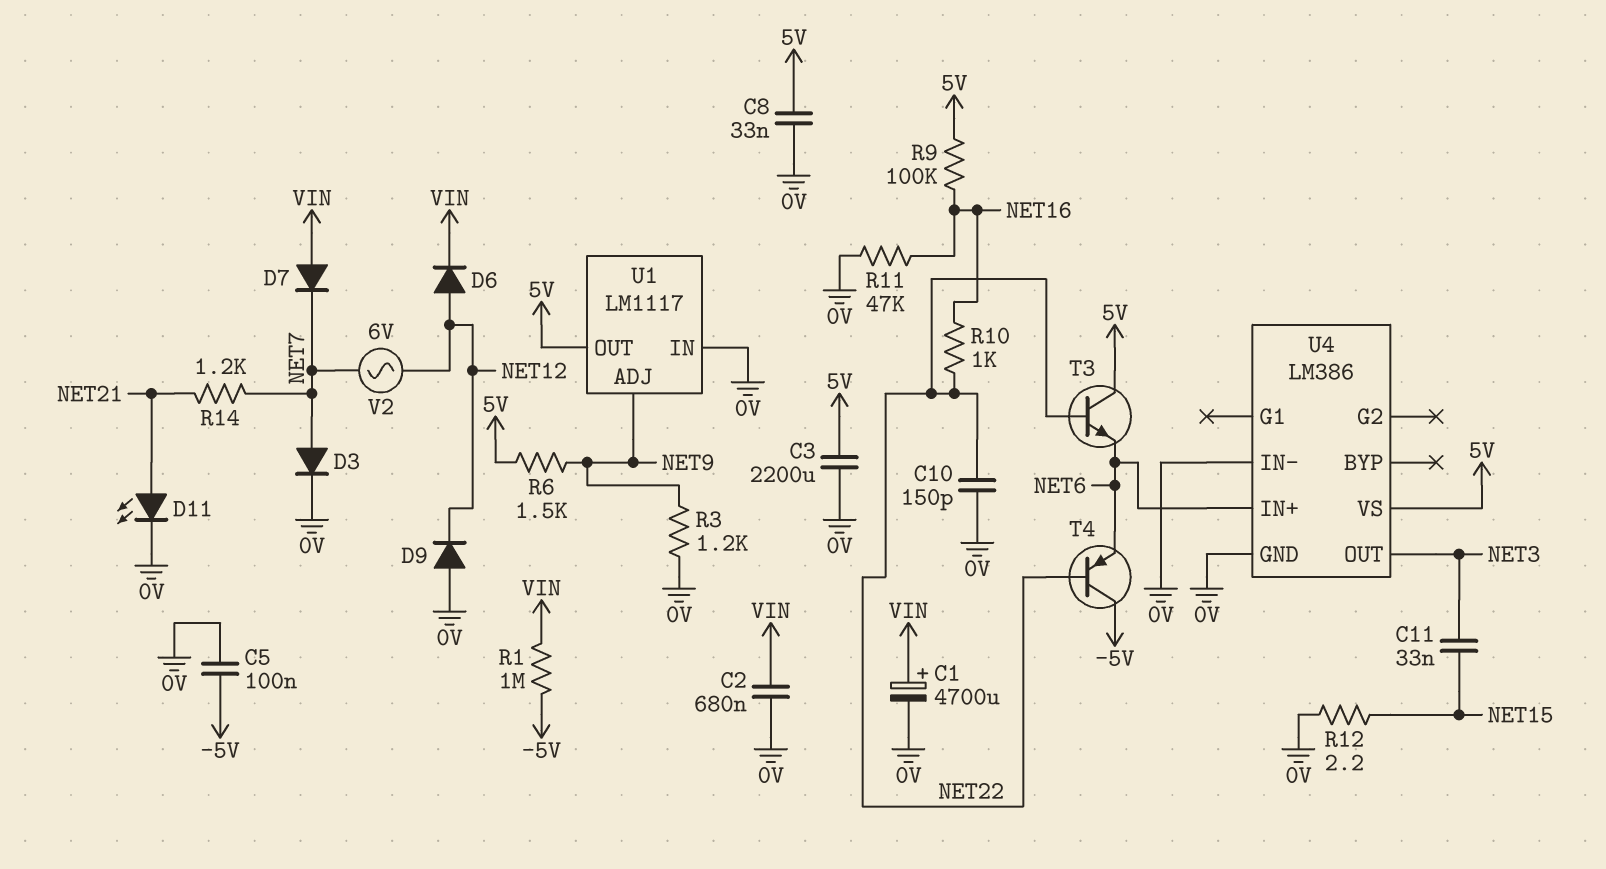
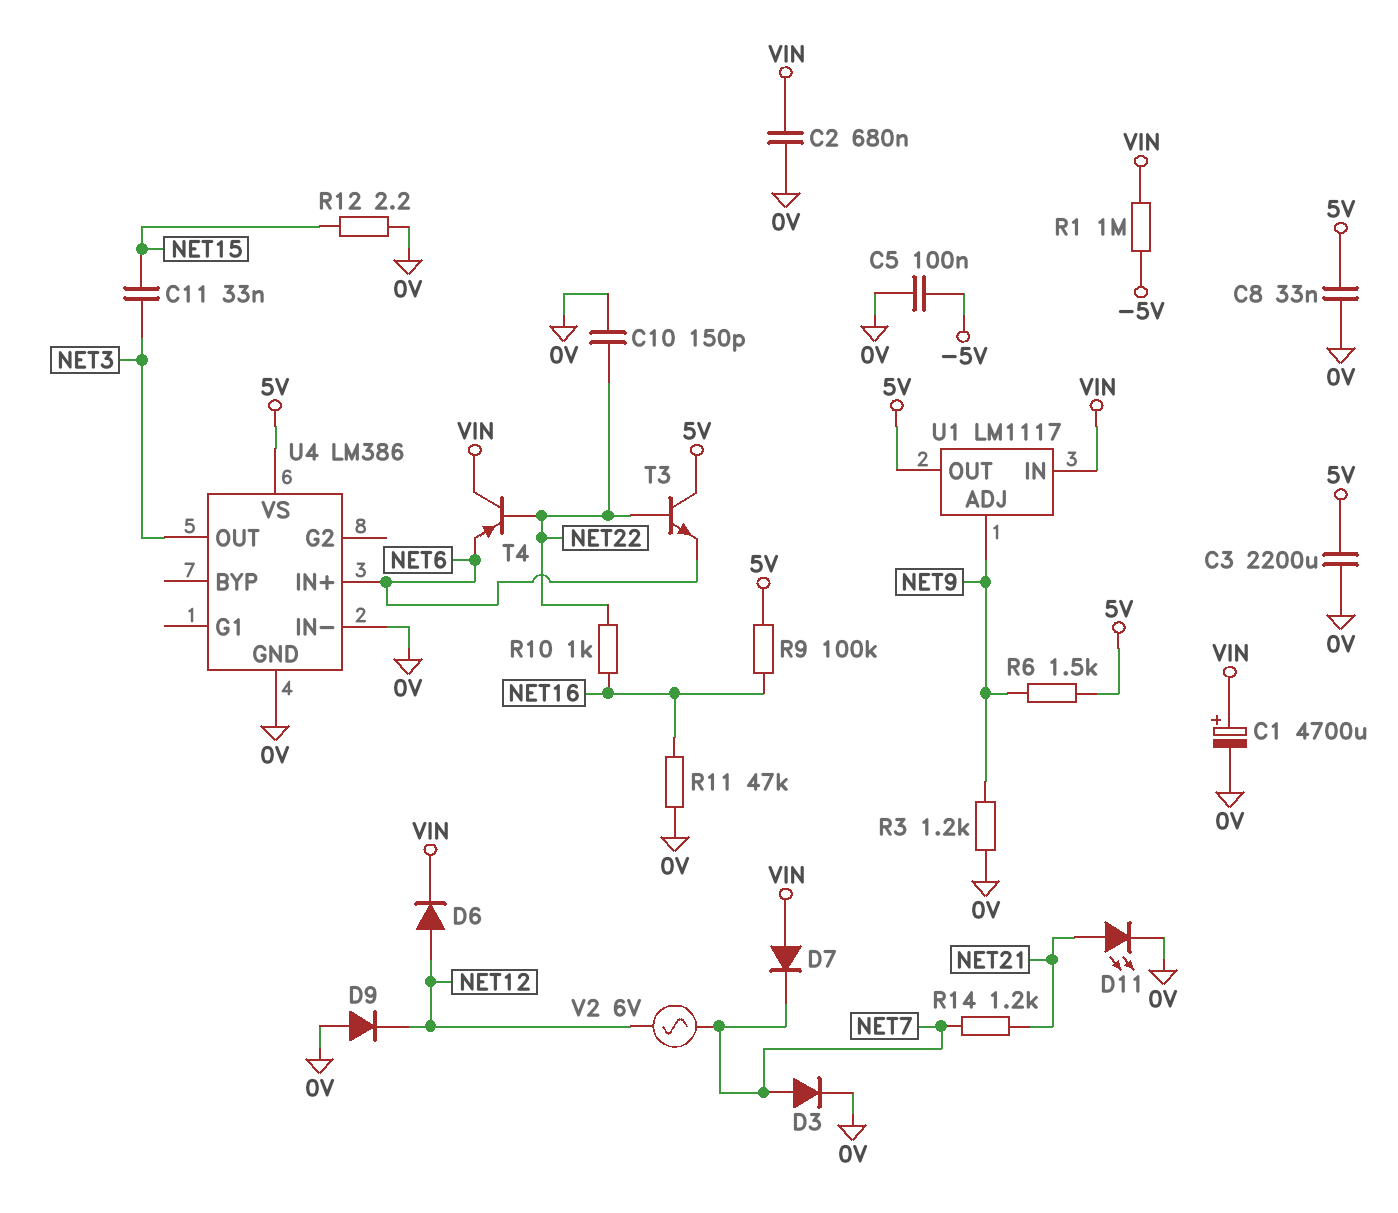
T4: PNP (B NET22, C -5V, E NET6) -> PNP (B NET22, C VIN, E NET6)
U1 pin IN: 0V -> VIN

